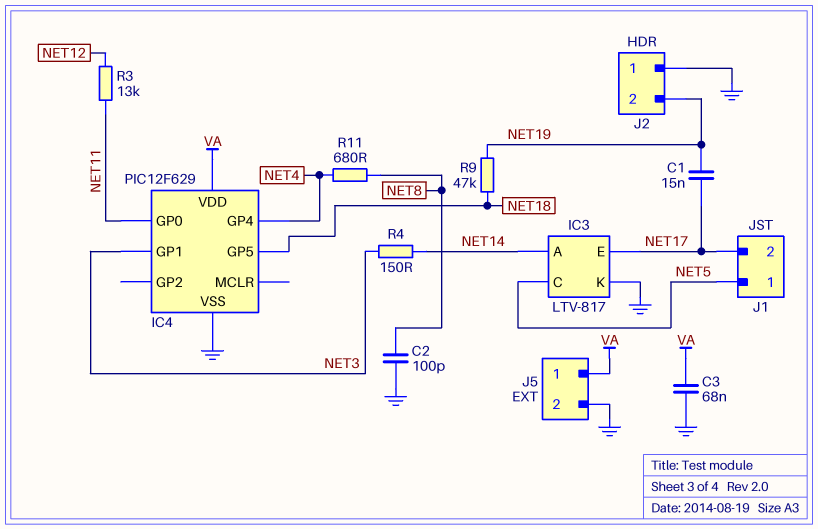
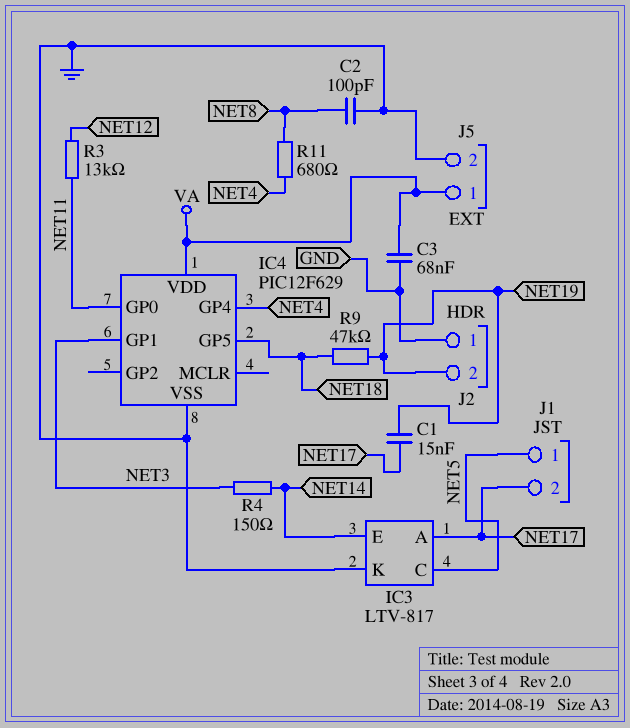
IC3 pin A: NET14 -> NET17
IC3 pin E: NET17 -> NET14

